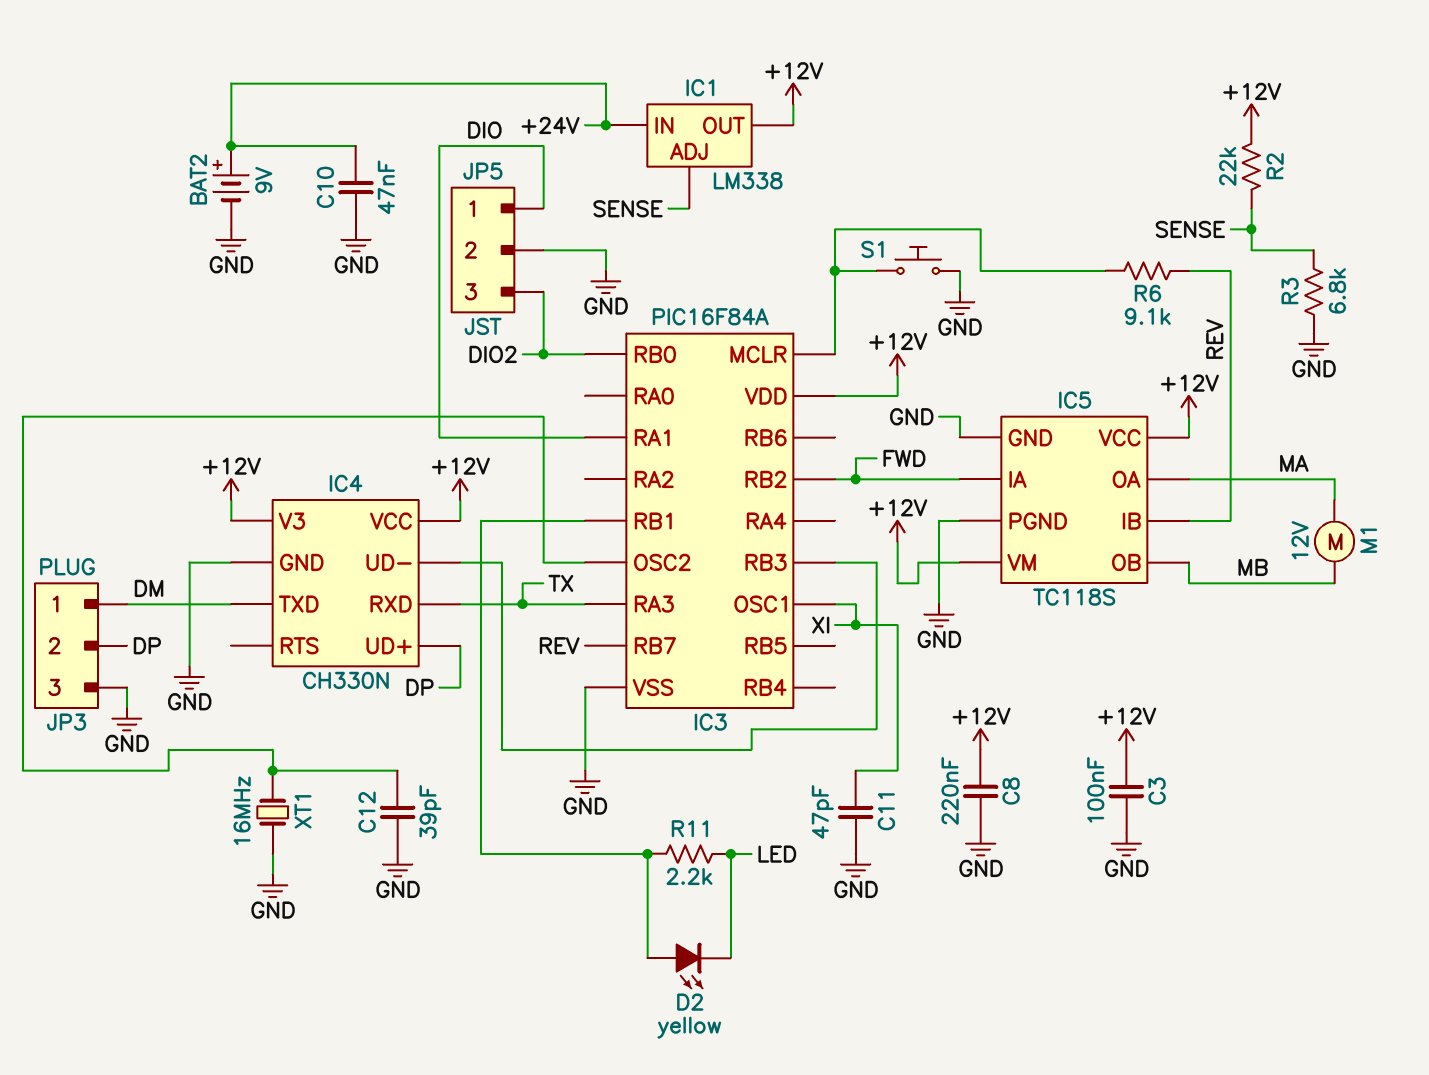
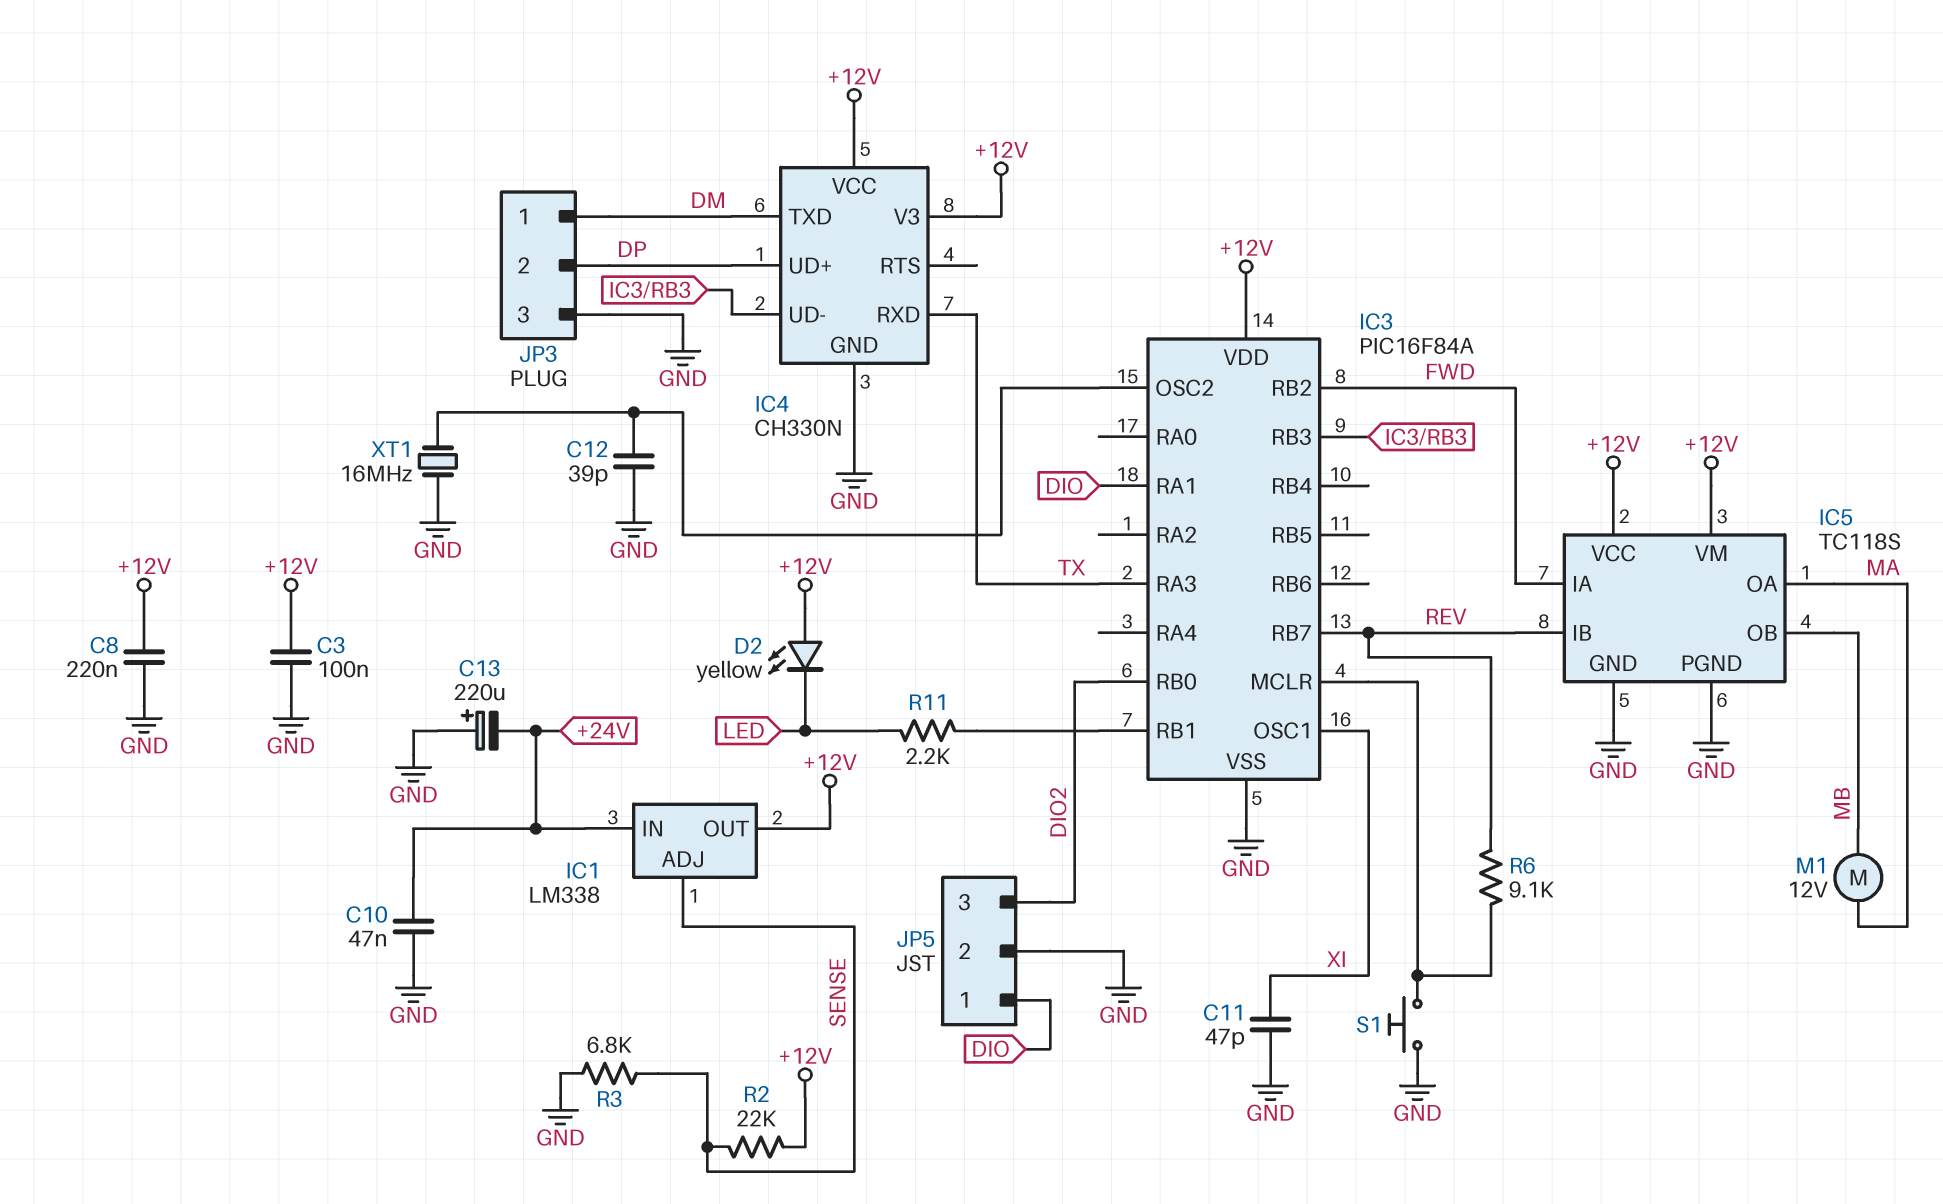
BAT2: 9V (plus +24V, minus GND) -> none
C13: none -> 220uF (plus GND, minus +24V)
D2: LED yellow (A IC3/RB1, K LED) -> LED yellow (A +12V, K LED)

